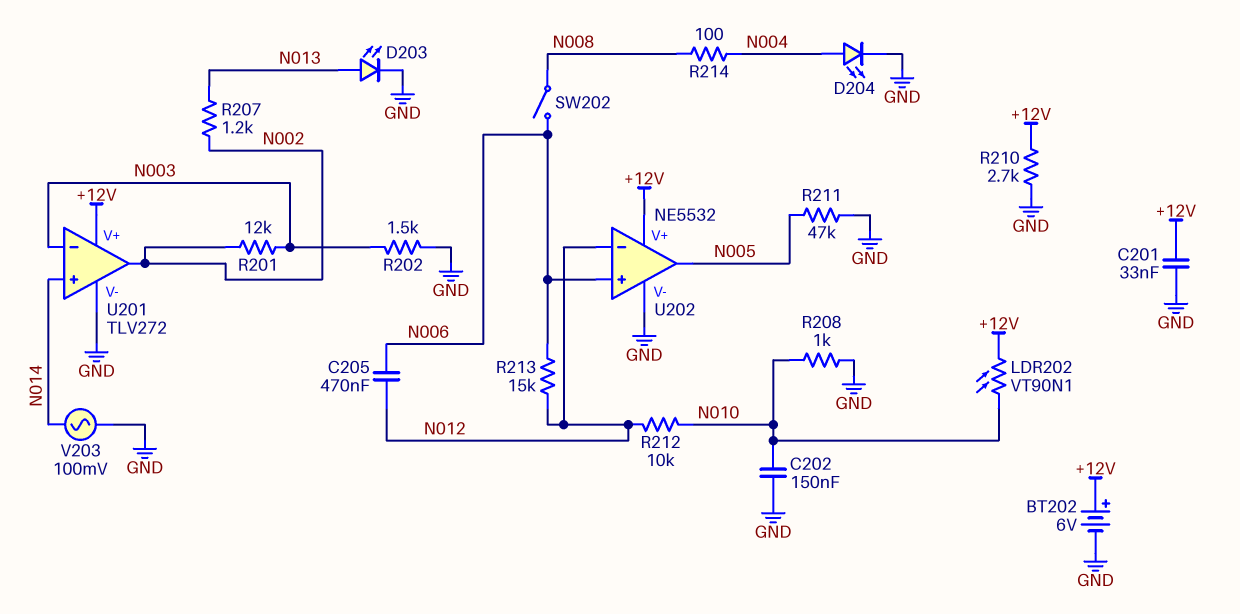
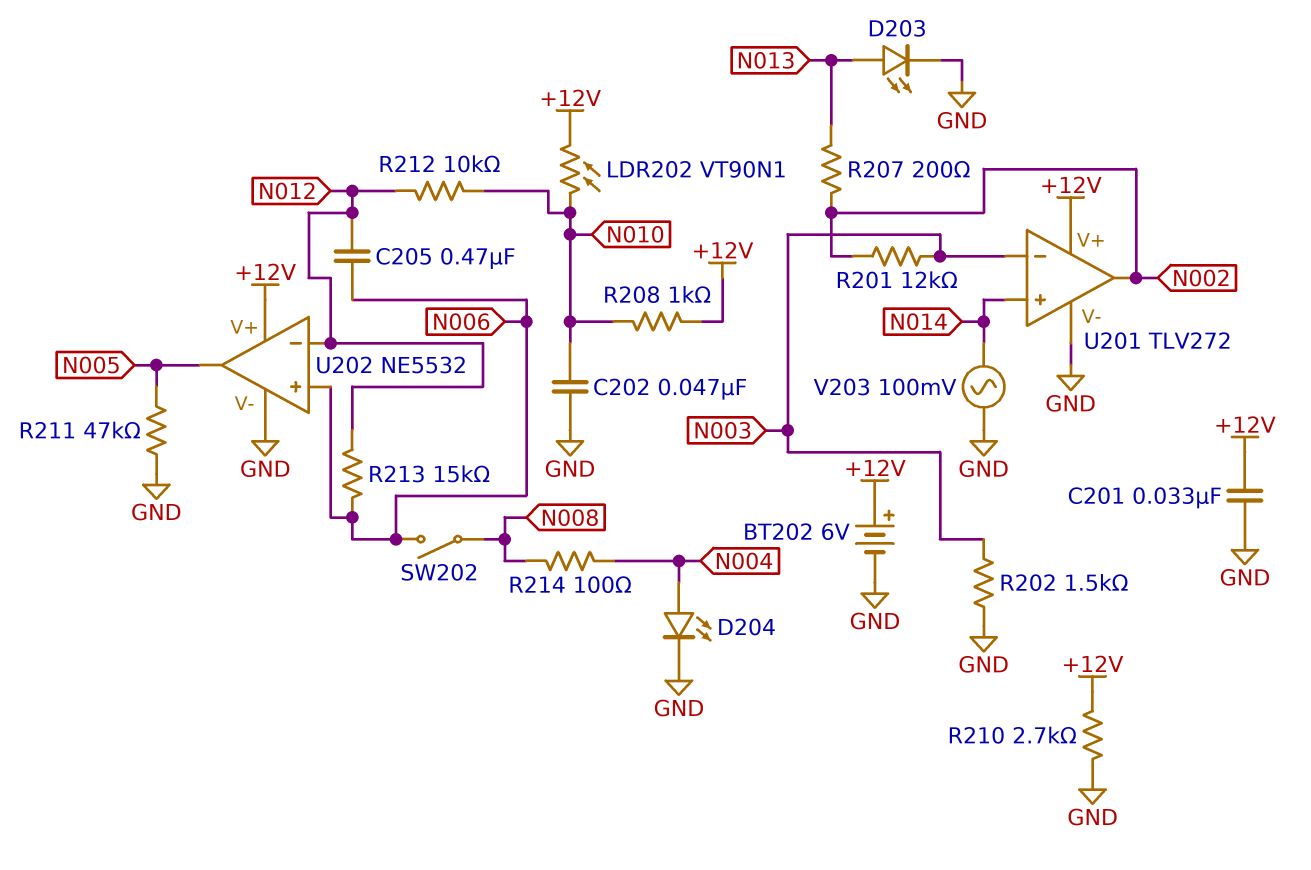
C202: 150nF (GND, N010) -> 47nF (GND, N010)
R207: 1.2k (N002, N013) -> 200 (N002, N013)
R208: 1k (GND, N010) -> 1k (+12V, N010)

